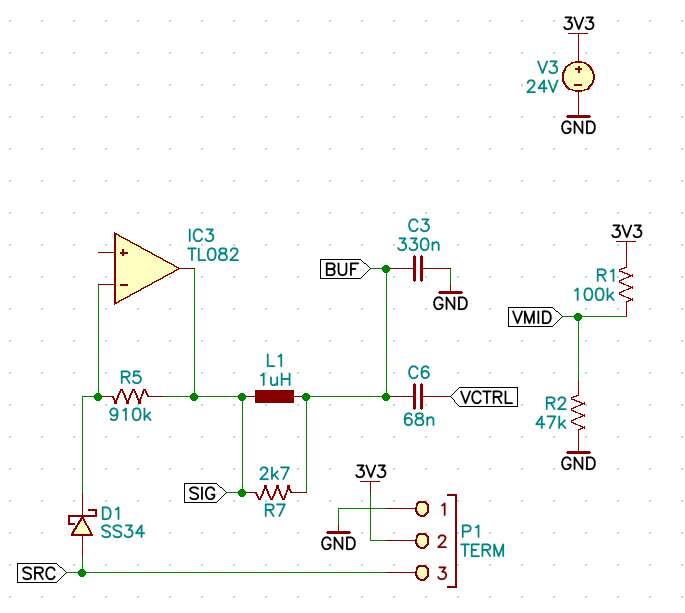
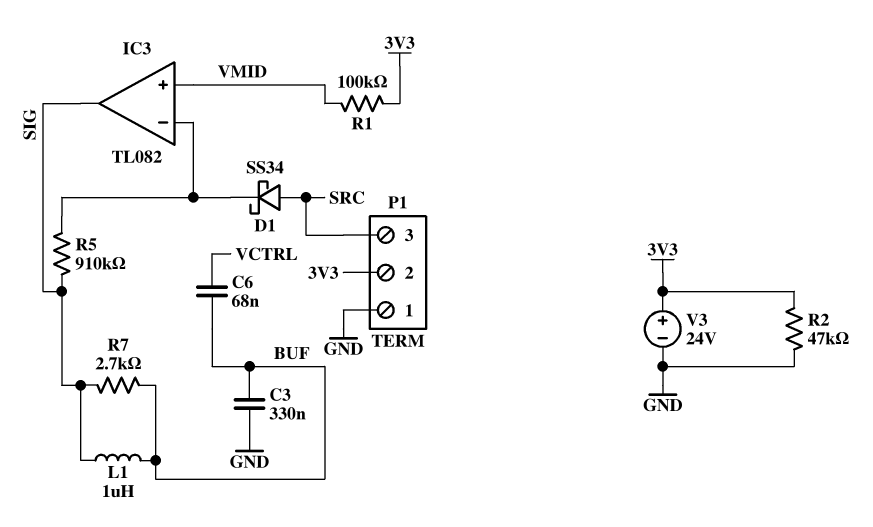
IC3 pin in+: none -> VMID
R2: 47k (GND, VMID) -> 47k (3V3, GND)

